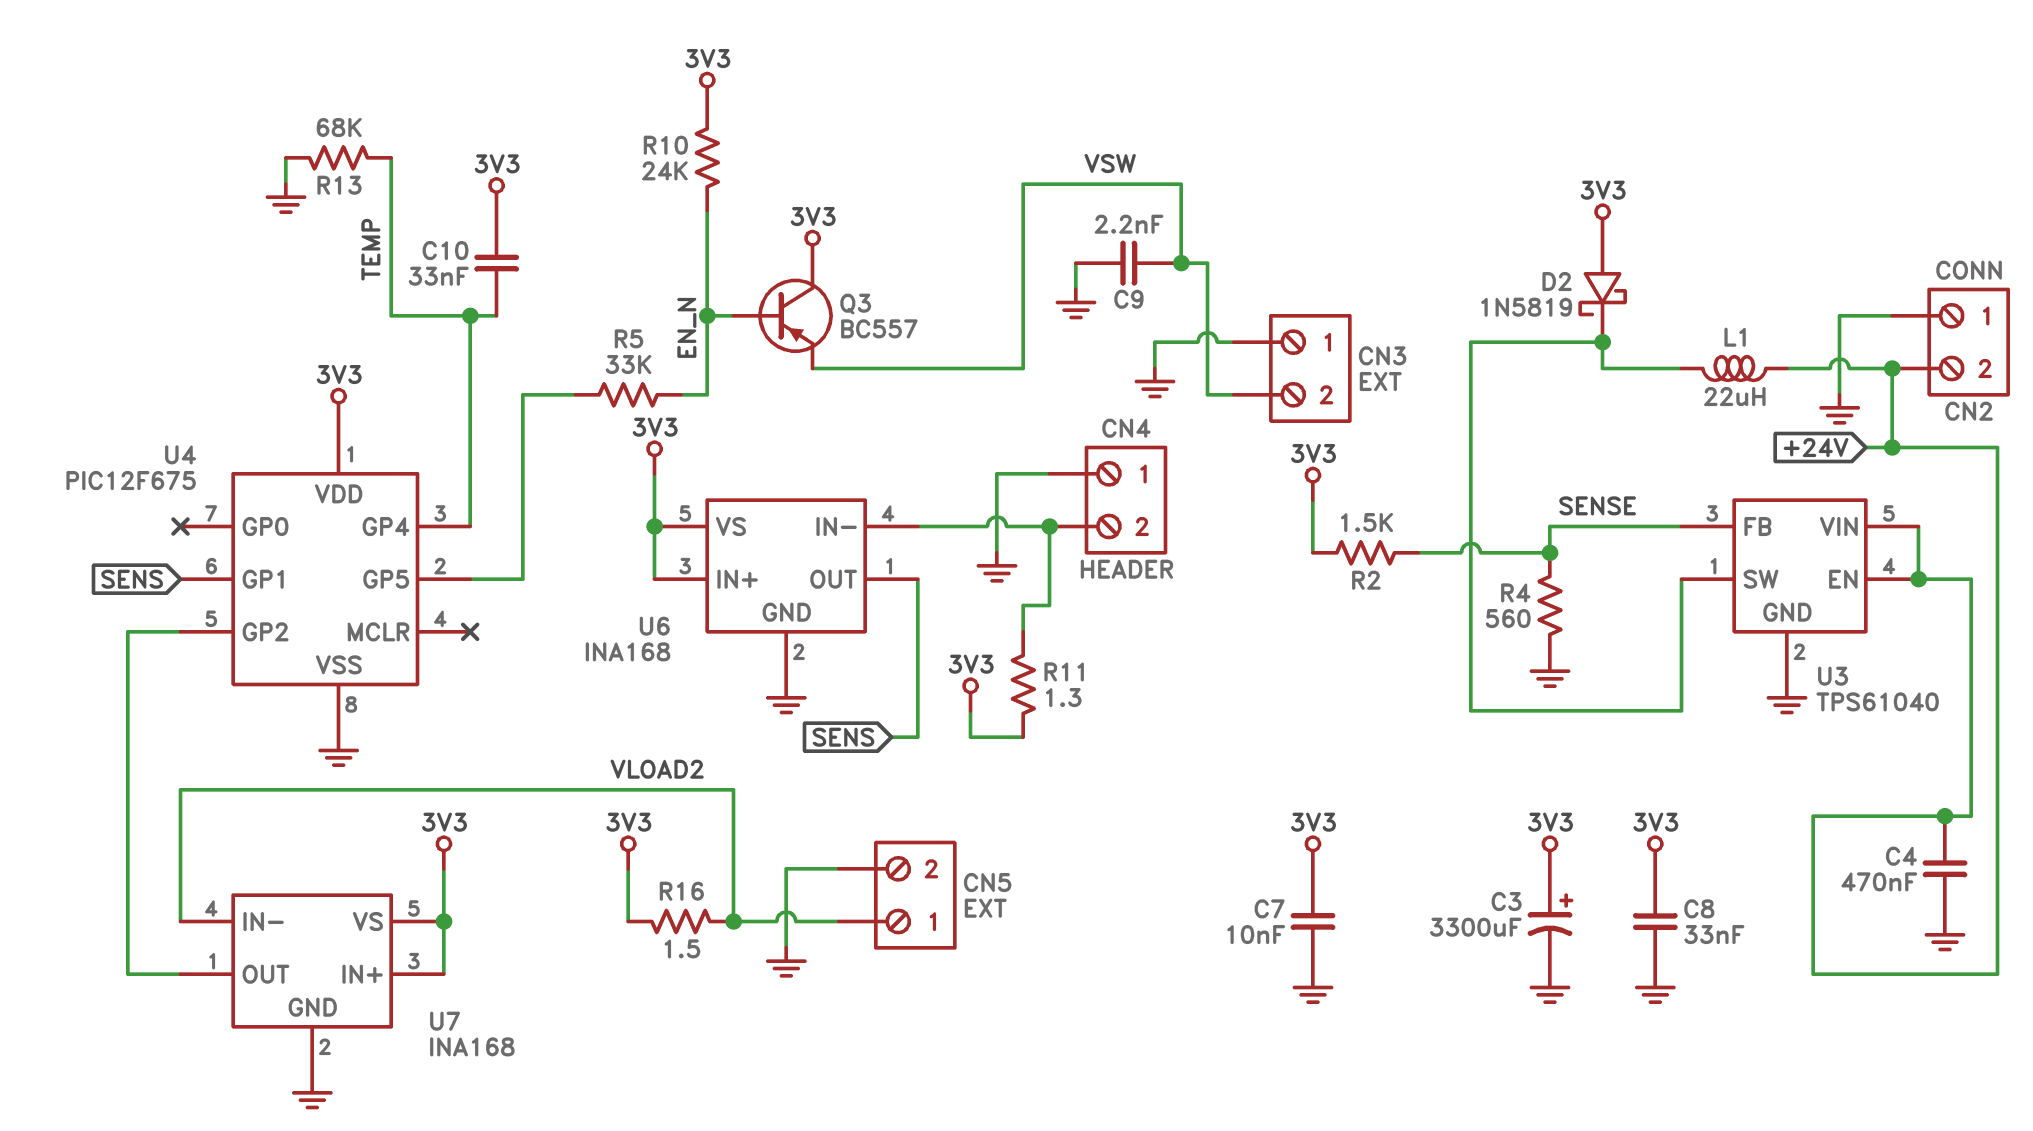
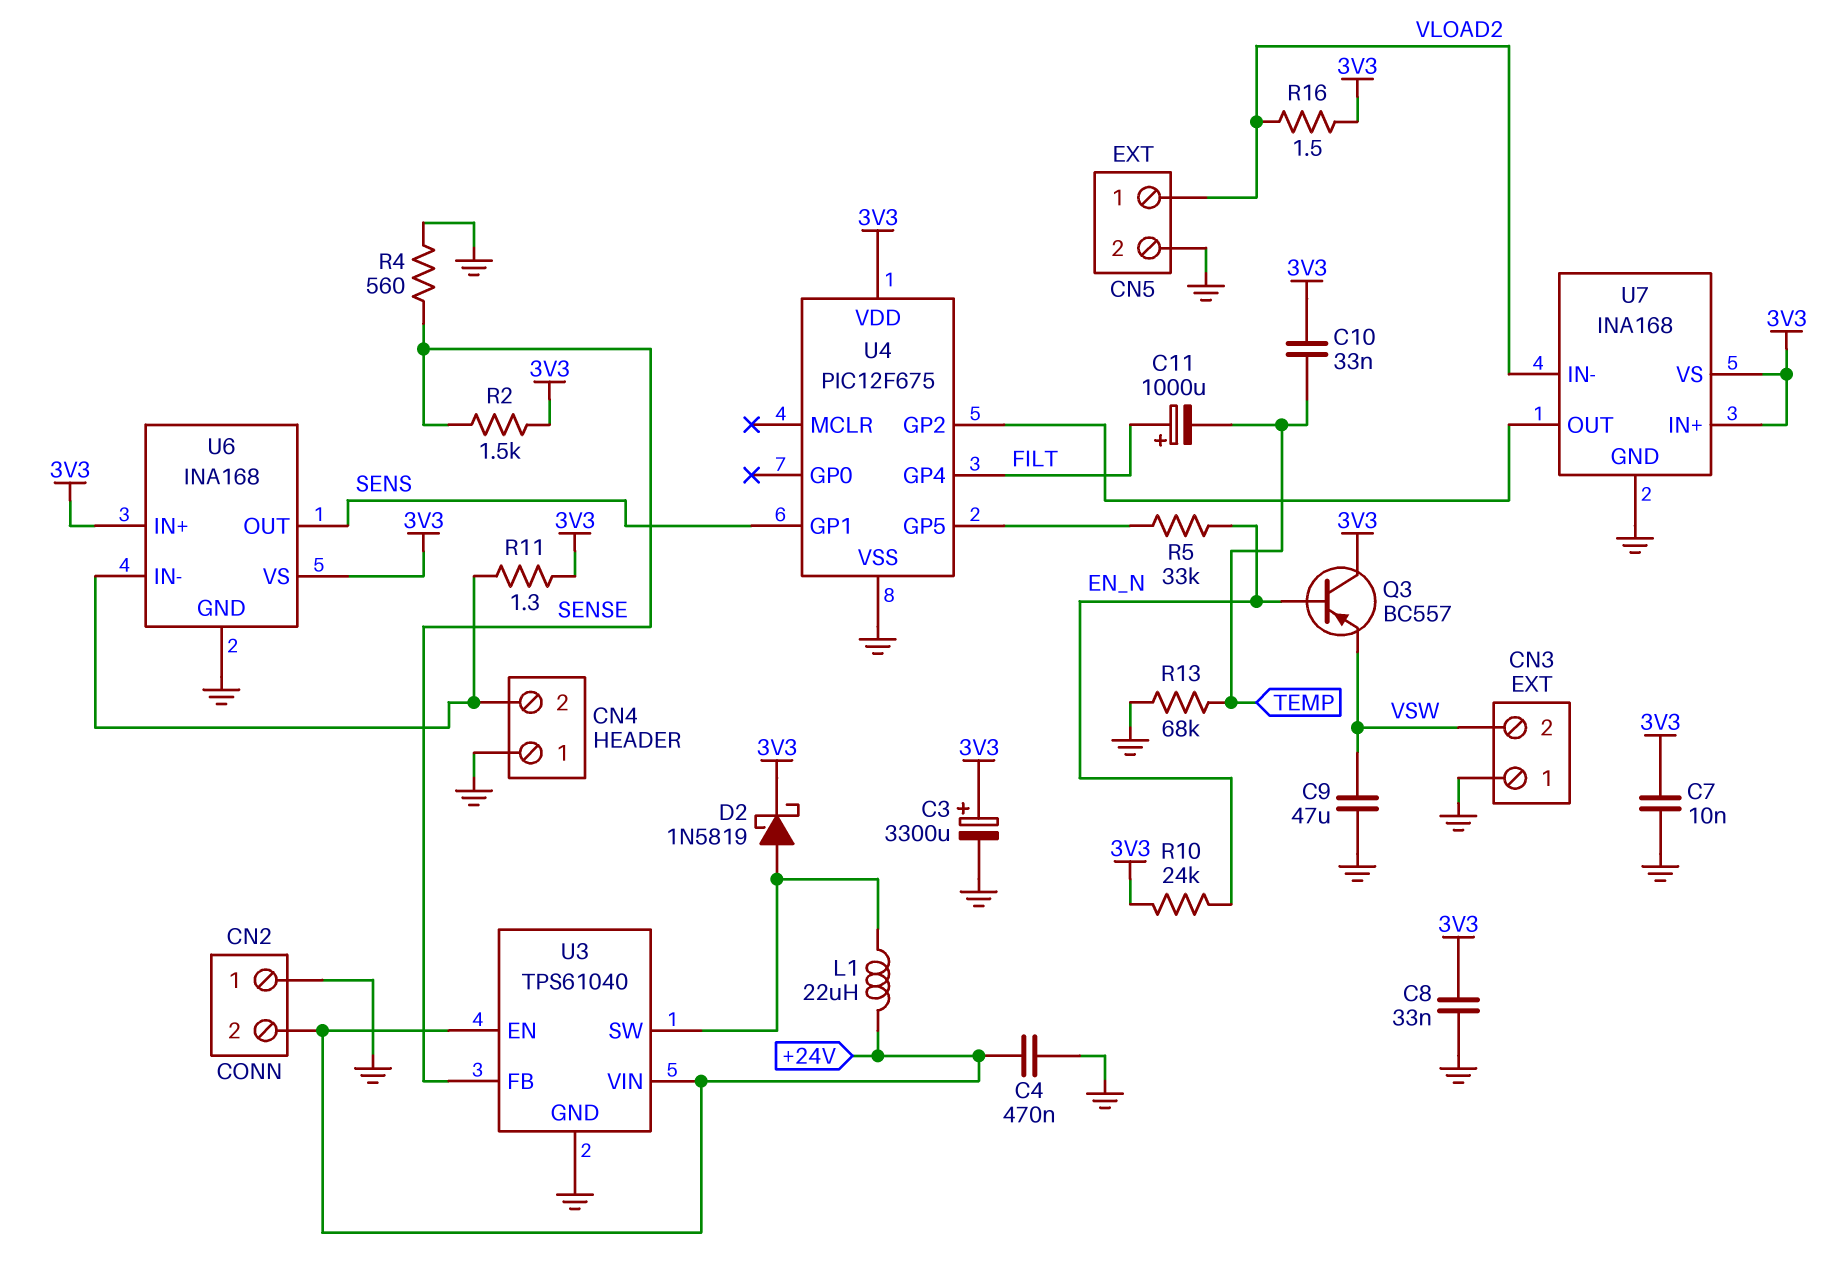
C9: 2.2nF (GND, VSW) -> 47uF (GND, VSW)
C11: none -> 1000uF (plus FILT, minus TEMP)
D2: schottky 1N5819 (A 3V3, K U3/SW) -> schottky 1N5819 (A U3/SW, K 3V3)
U4 pin GP4: TEMP -> FILT

